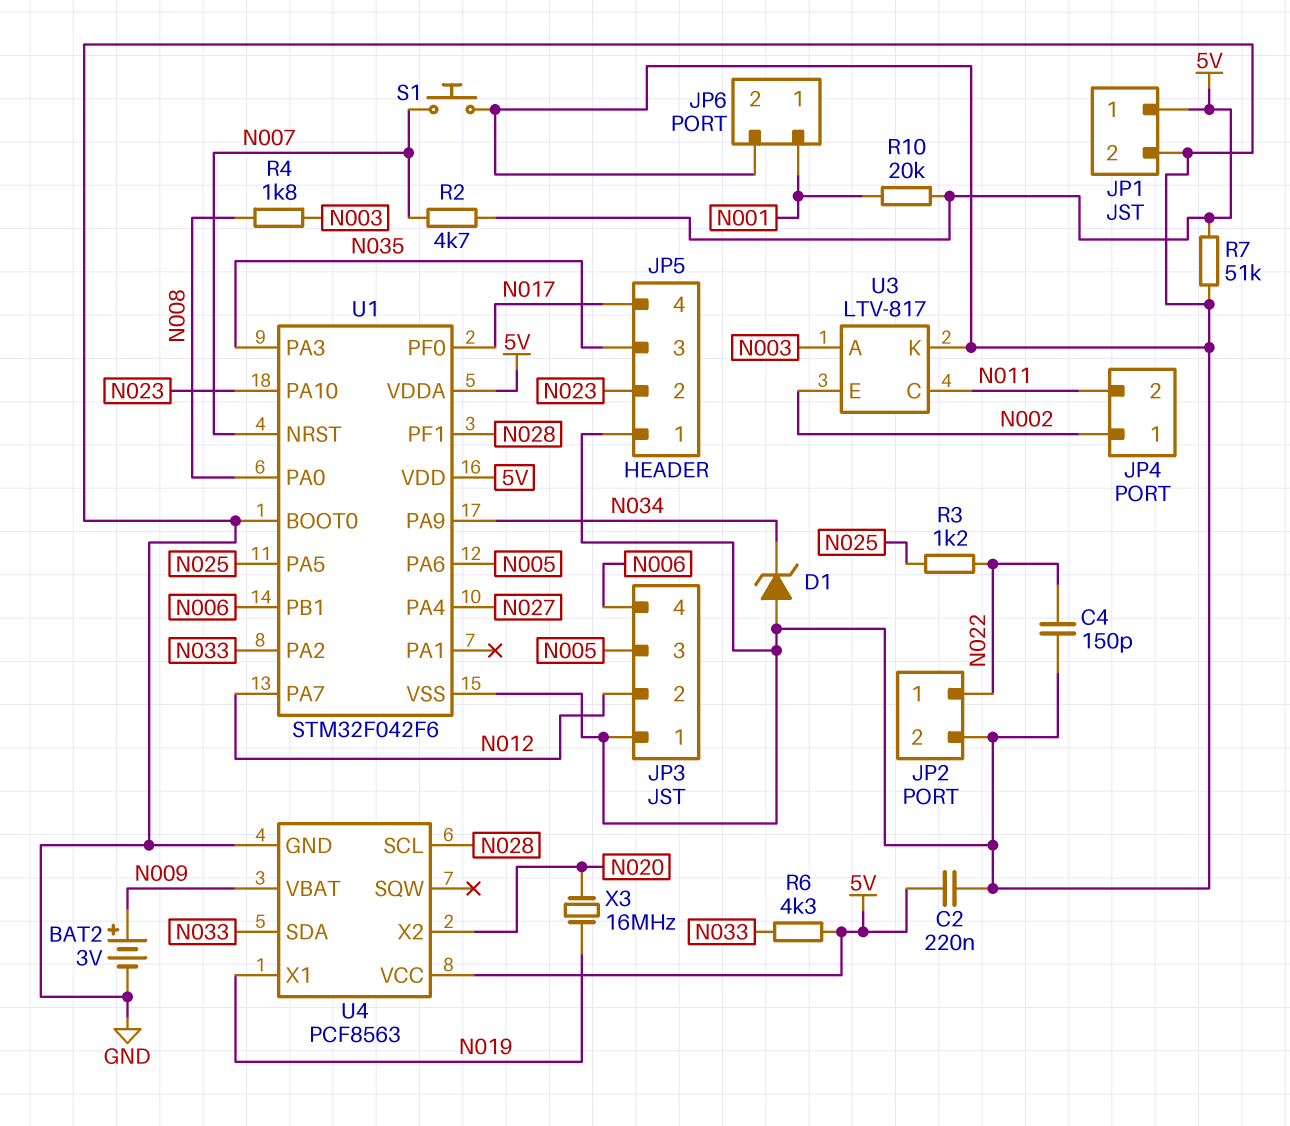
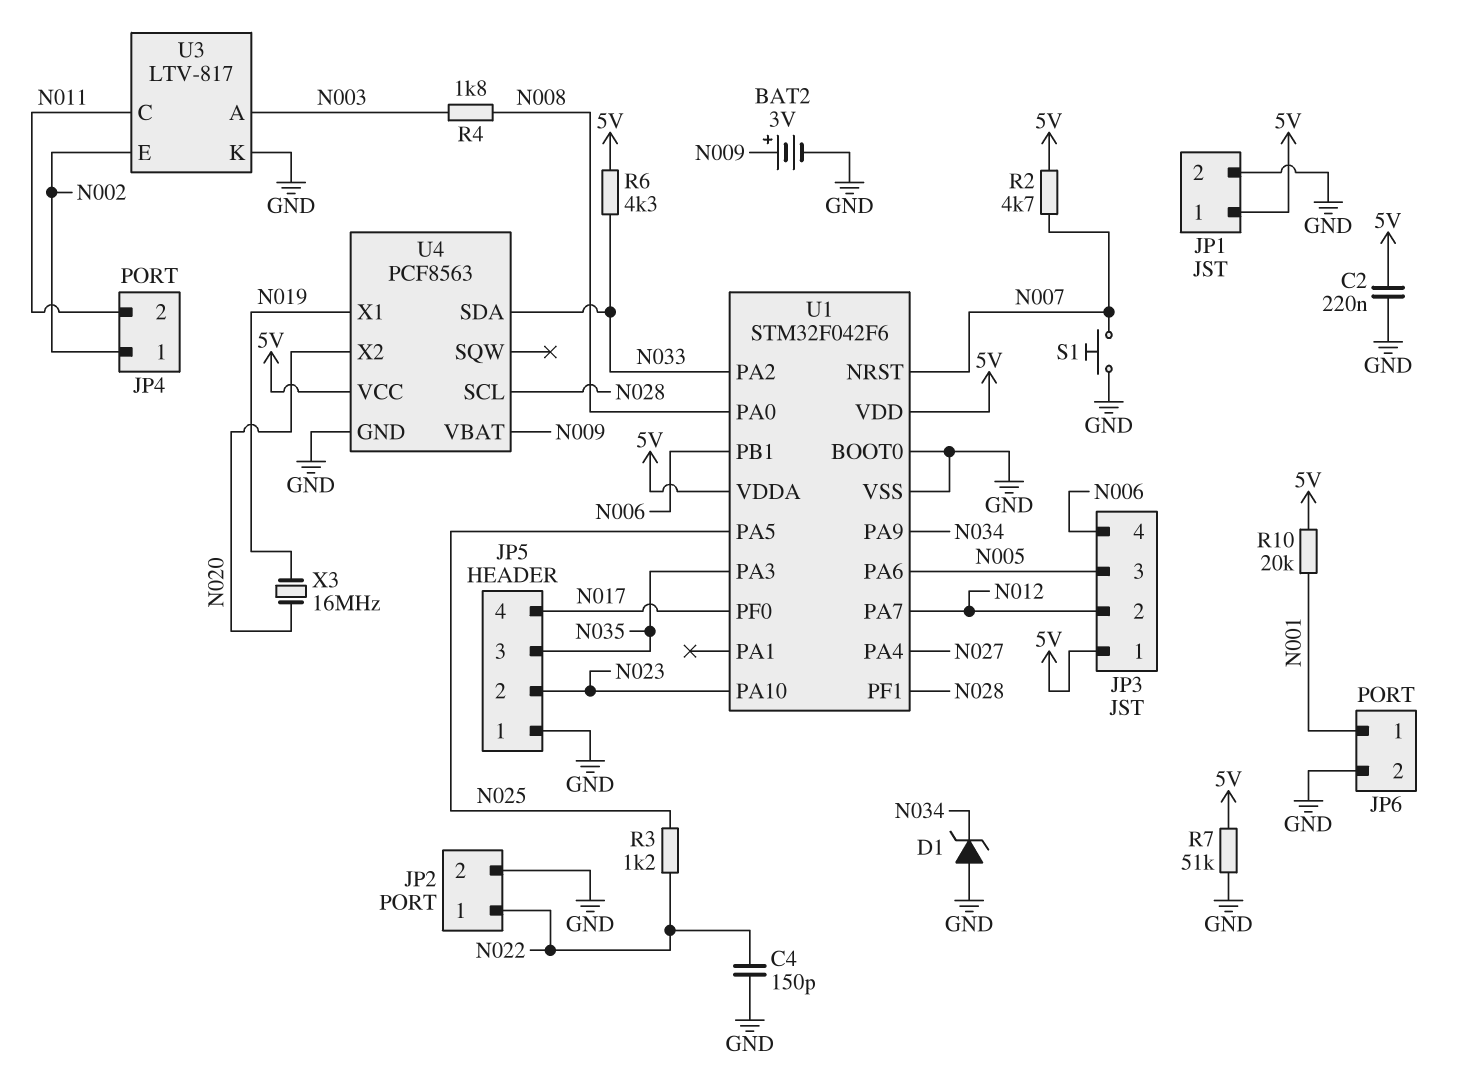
JP3 pin 1: GND -> 5V

